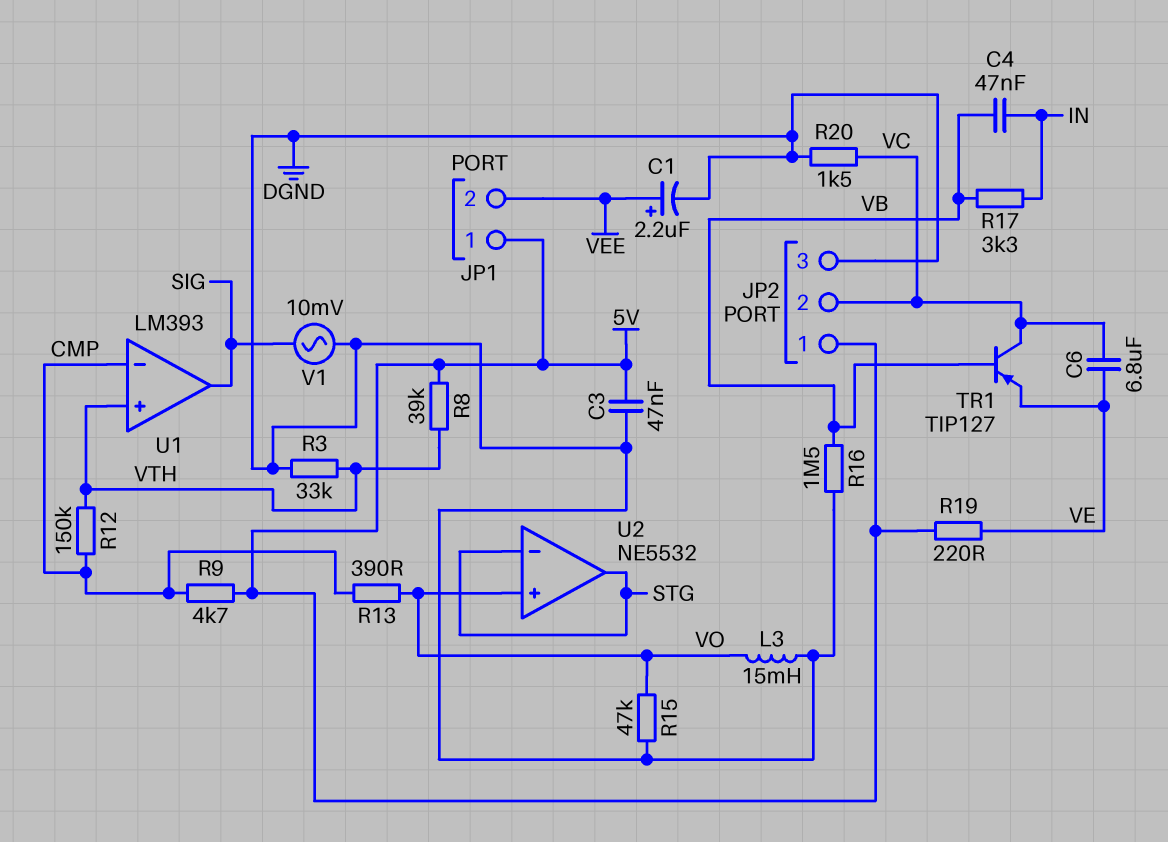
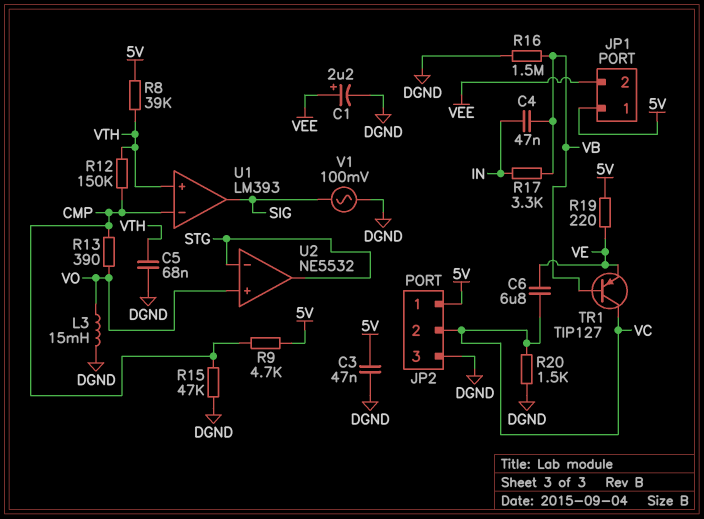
C5: none -> 68nF (DGND, VTH)
R3: 33k (DGND, VTH) -> none
R15: 47k (DGND, VO) -> 47k (CMP, DGND)
V1: AC 10mV (DGND, SIG) -> AC 100mV (DGND, SIG)

